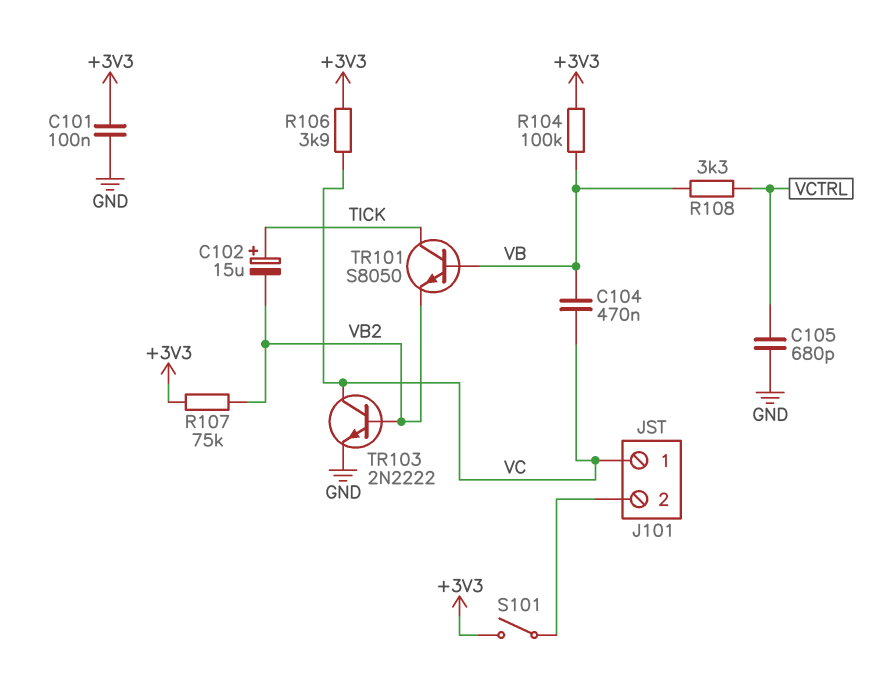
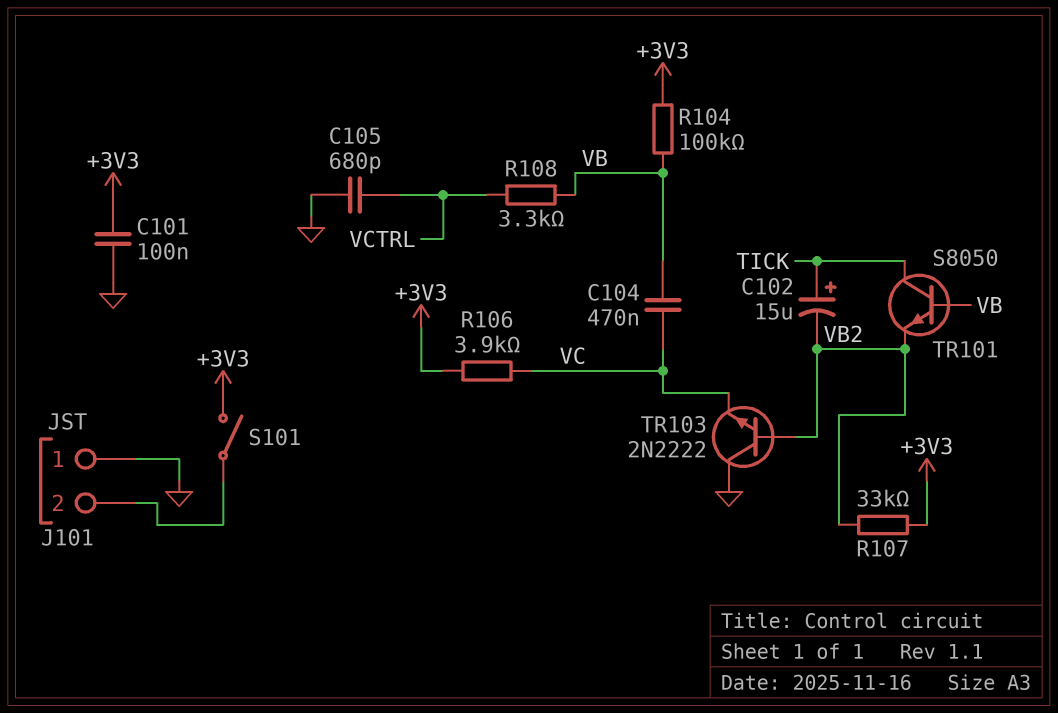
J101 pin 1: VC -> GND
R107: 75k (+3V3, VB2) -> 33k (+3V3, VB2)
TR103: NPN 2N2222 (B VB2, C VC, E GND) -> NPN 2N2222 (B VB2, C GND, E VC)

